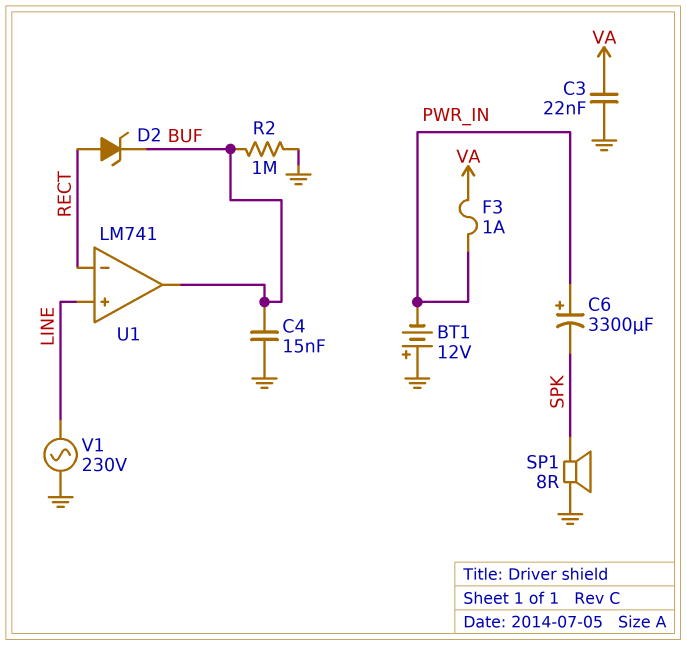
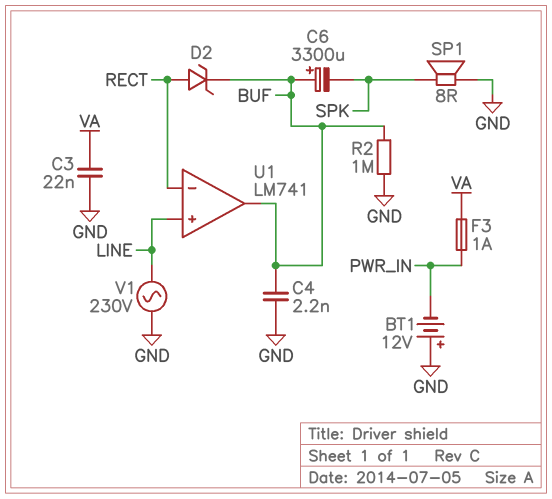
C4: 15nF (BUF, GND) -> 2.2nF (BUF, GND)
C6: 3300uF (plus PWR_IN, minus SPK) -> 3300uF (plus BUF, minus SPK)

